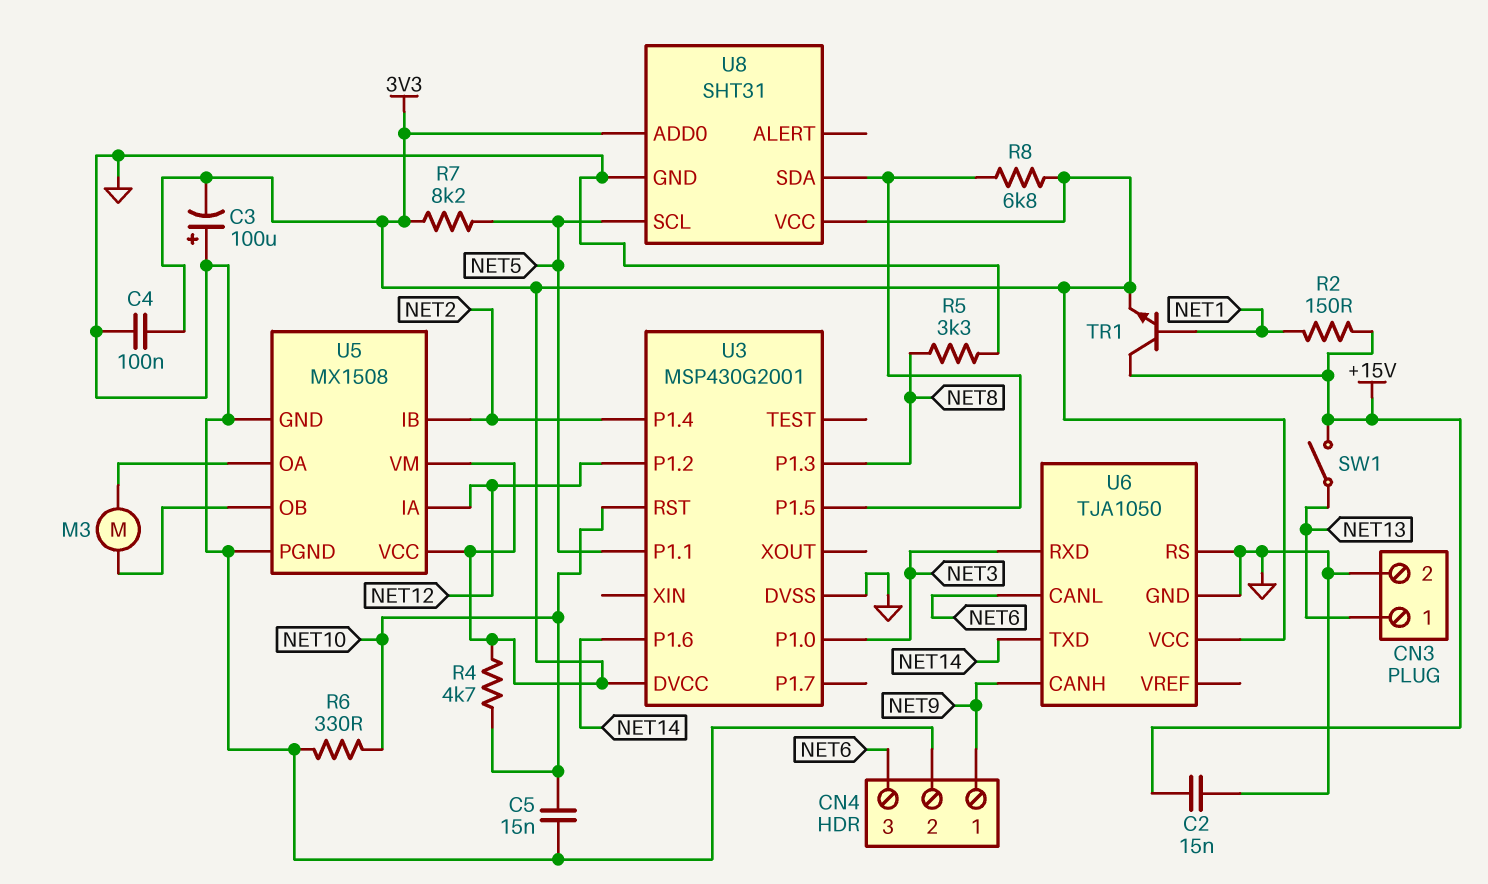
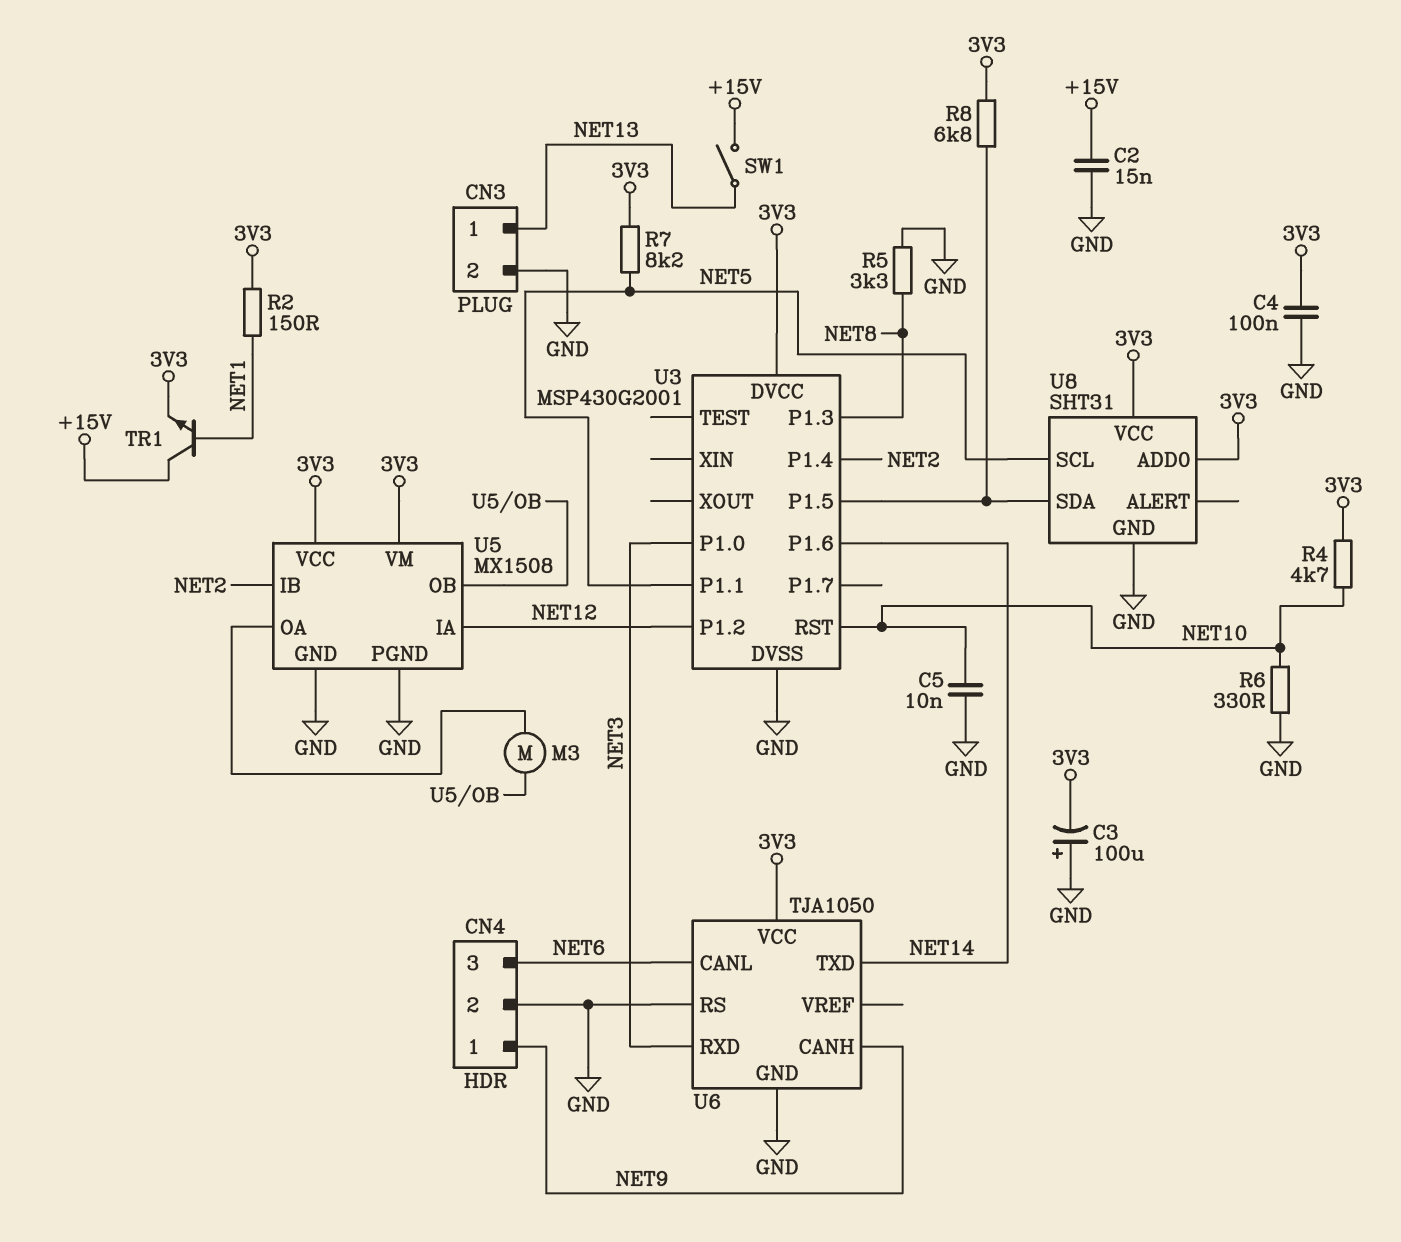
C5: 15nF (GND, NET10) -> 10nF (GND, NET10)
R2: 150 (+15V, NET1) -> 150 (3V3, NET1)

